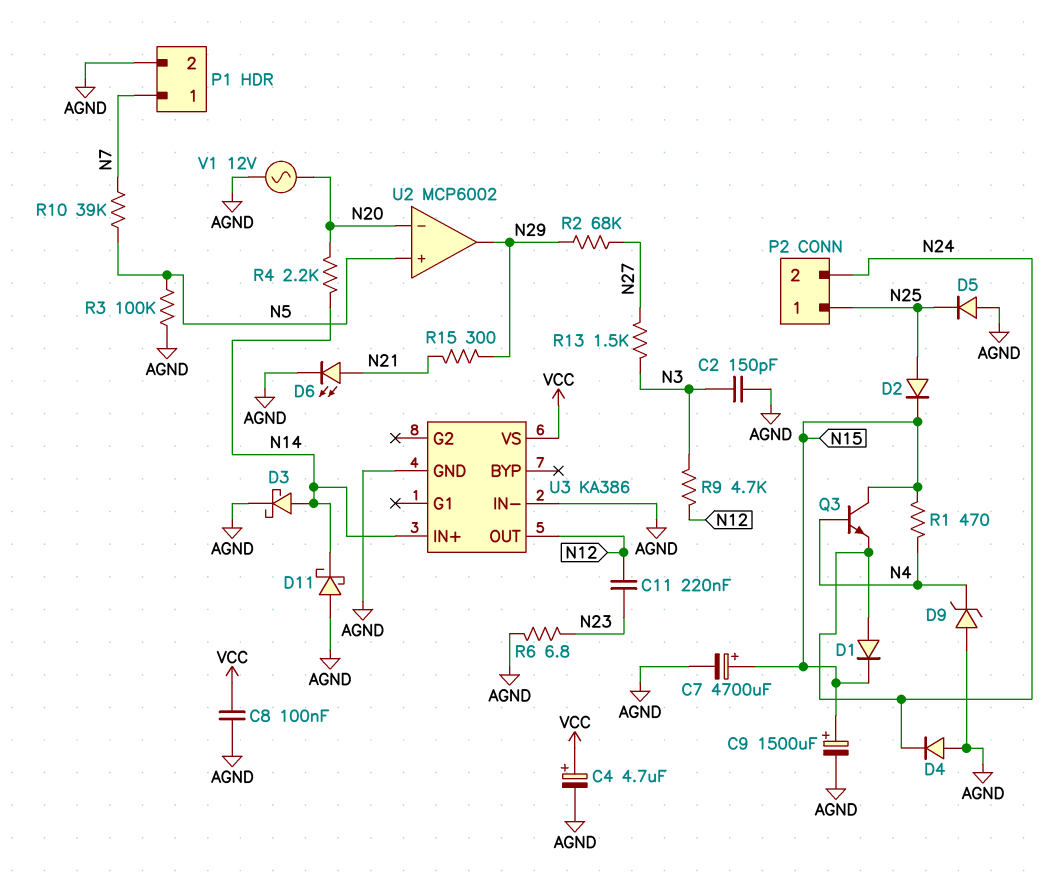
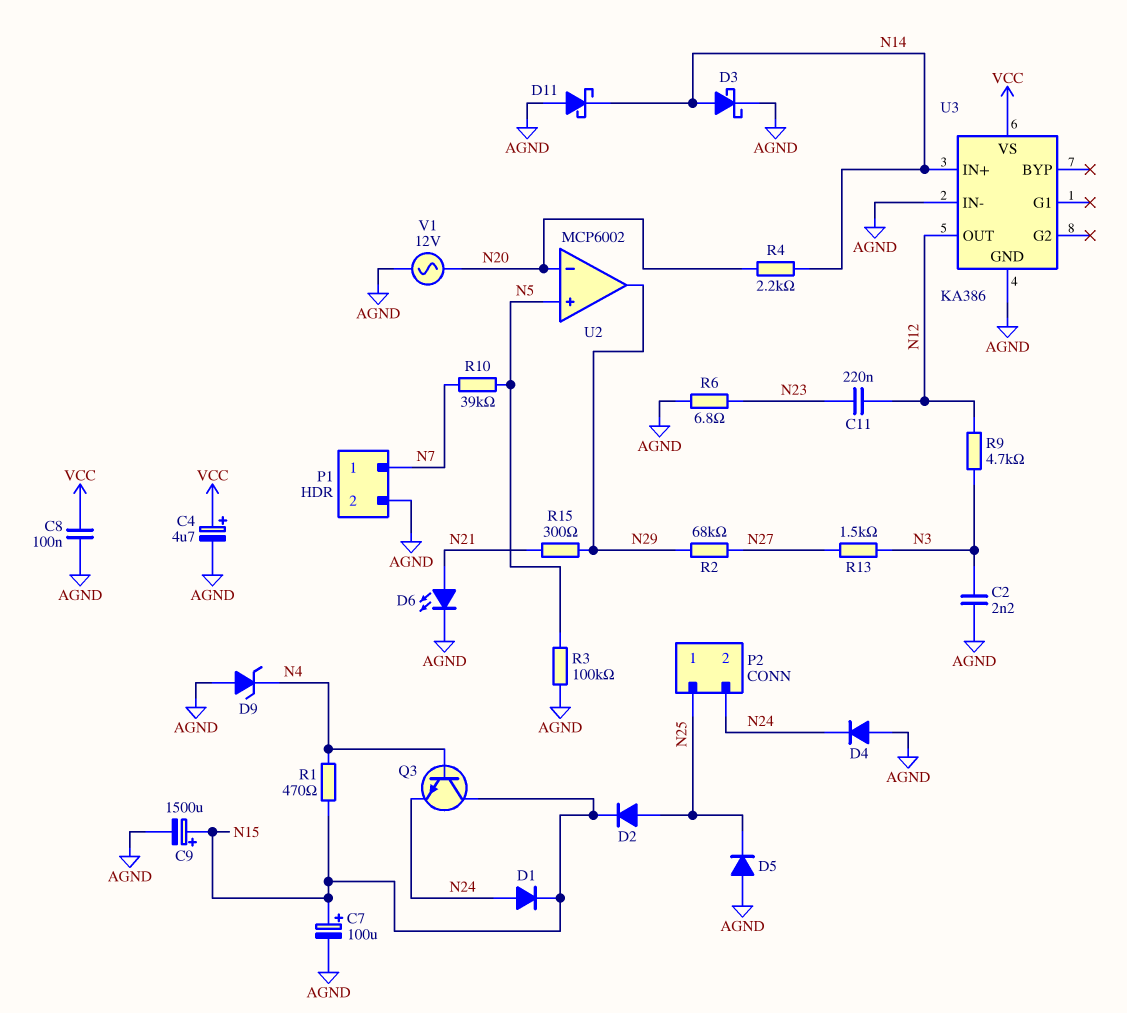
C2: 150pF (AGND, N3) -> 2.2nF (AGND, N3)
C7: 4700uF (plus N15, minus AGND) -> 100uF (plus N15, minus AGND)

